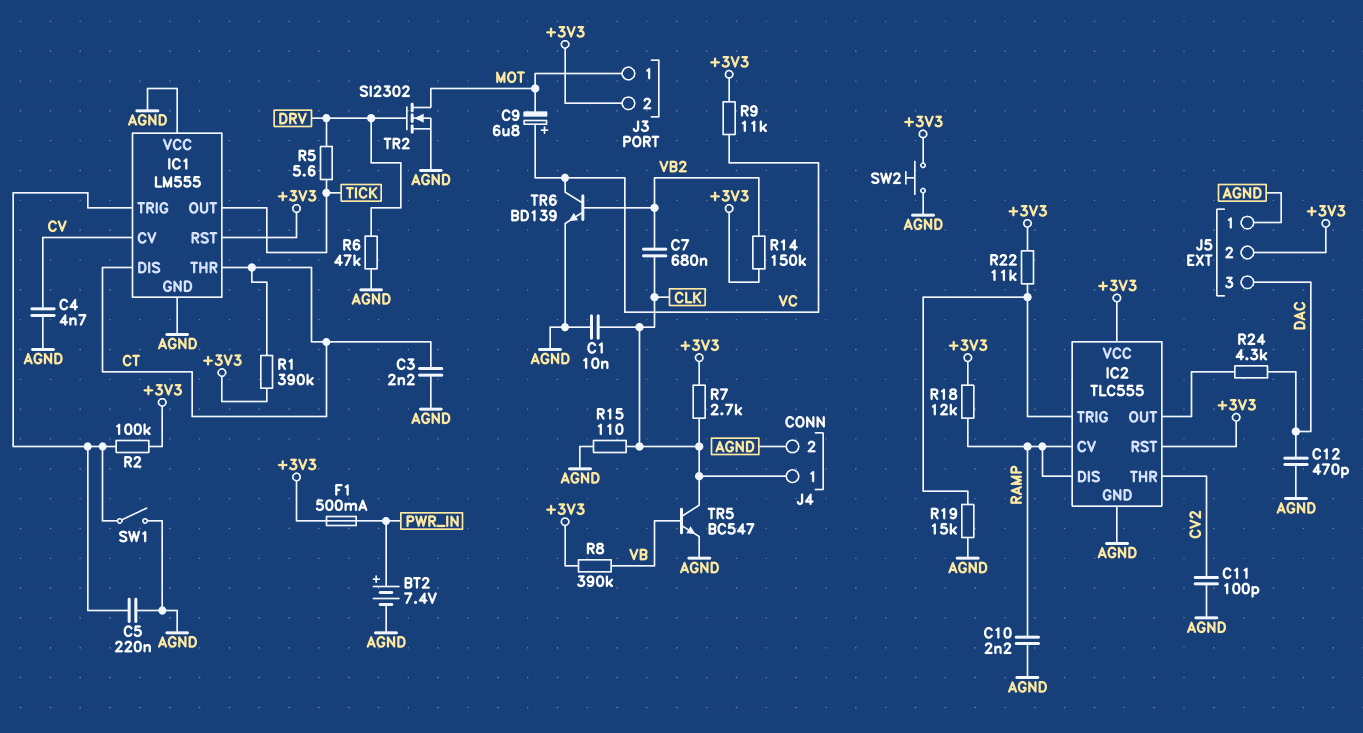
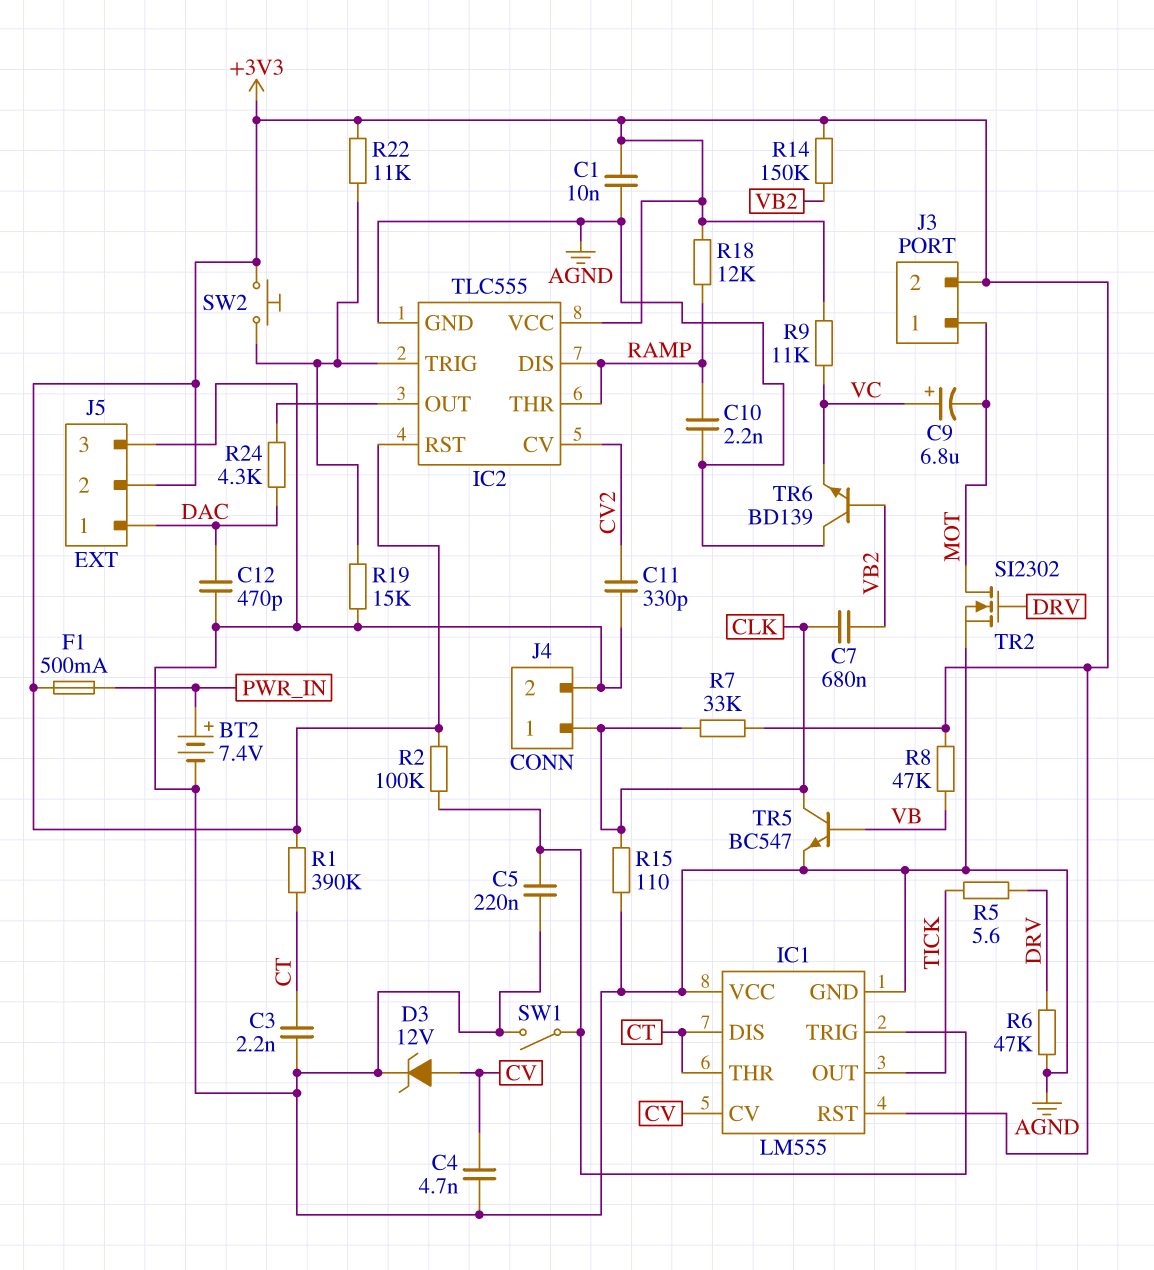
C1: 10nF (AGND, CLK) -> 10nF (+3V3, AGND)
C11: 100pF (AGND, CV2) -> 330pF (AGND, CV2)
D3: none -> zener 12V (A CV, K AGND)
IC2 pin CV: RAMP -> CV2
IC2 pin THR: CV2 -> RAMP
J5 pin 1: AGND -> DAC
J5 pin 3: DAC -> AGND
R7: 2.7k (+3V3, CLK) -> 33k (+3V3, CLK)
R8: 390k (+3V3, VB) -> 47k (+3V3, VB)
SW2: button (+3V3, AGND) -> button (+3V3, IC2/TRIG)
TR6: NPN BD139 (B VB2, C VC, E AGND) -> NPN BD139 (B VB2, C AGND, E VC)

